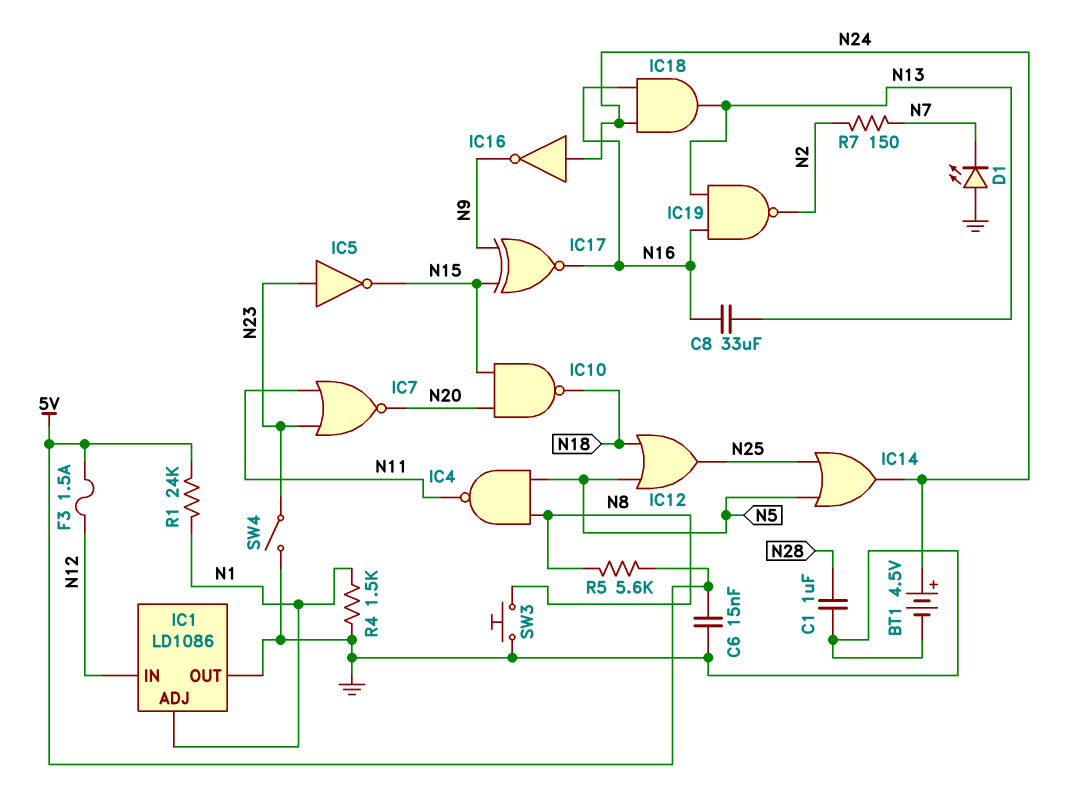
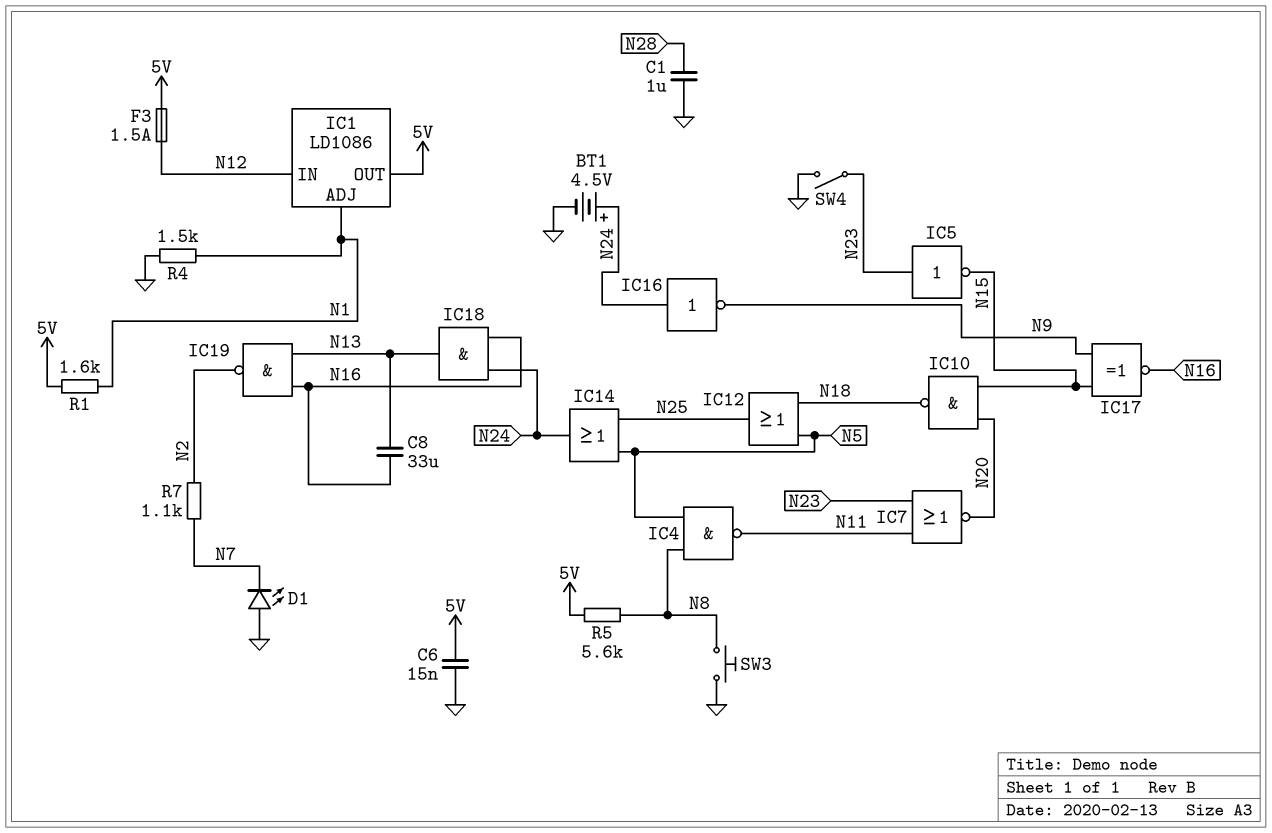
IC1 pin OUT: GND -> 5V
R1: 24k (5V, N1) -> 1.6k (5V, N1)
R7: 150 (N2, N7) -> 1.1k (N2, N7)

